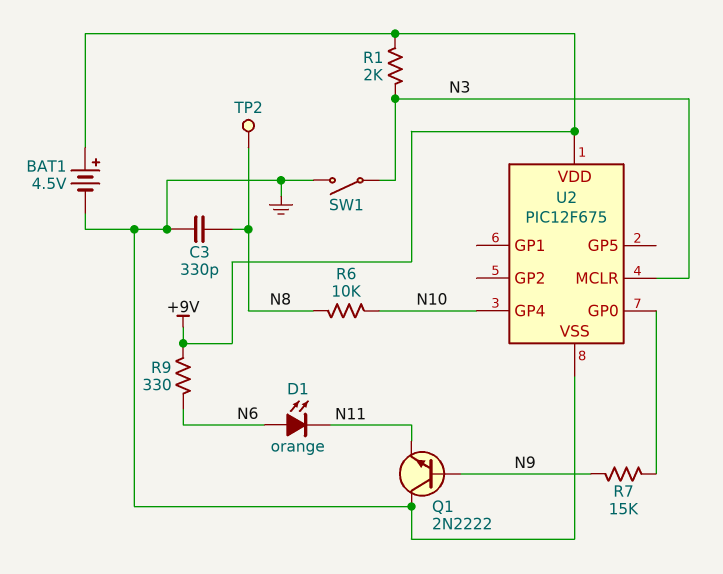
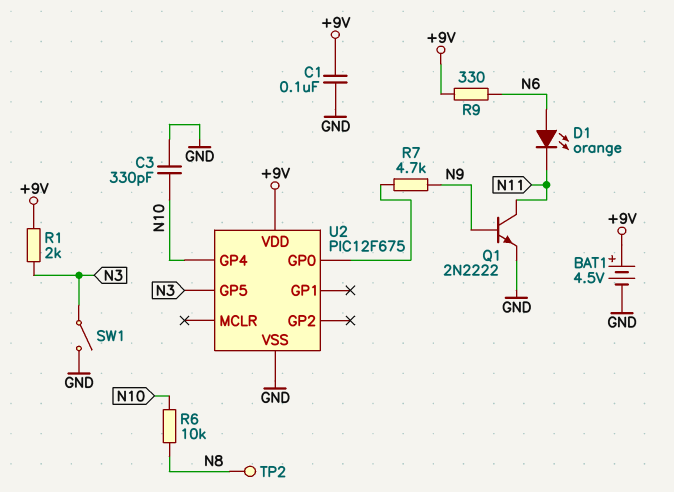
C1: none -> 100nF (+9V, GND)
C3: 330pF (GND, N8) -> 330pF (GND, N10)
Q1: NPN 2N2222 (B N9, C GND, E N11) -> NPN 2N2222 (B N9, C N11, E GND)
R7: 15k (N9, U2/GP0) -> 4.7k (N9, U2/GP0)
U2 pin GP5: none -> N3
U2 pin MCLR: N3 -> none

